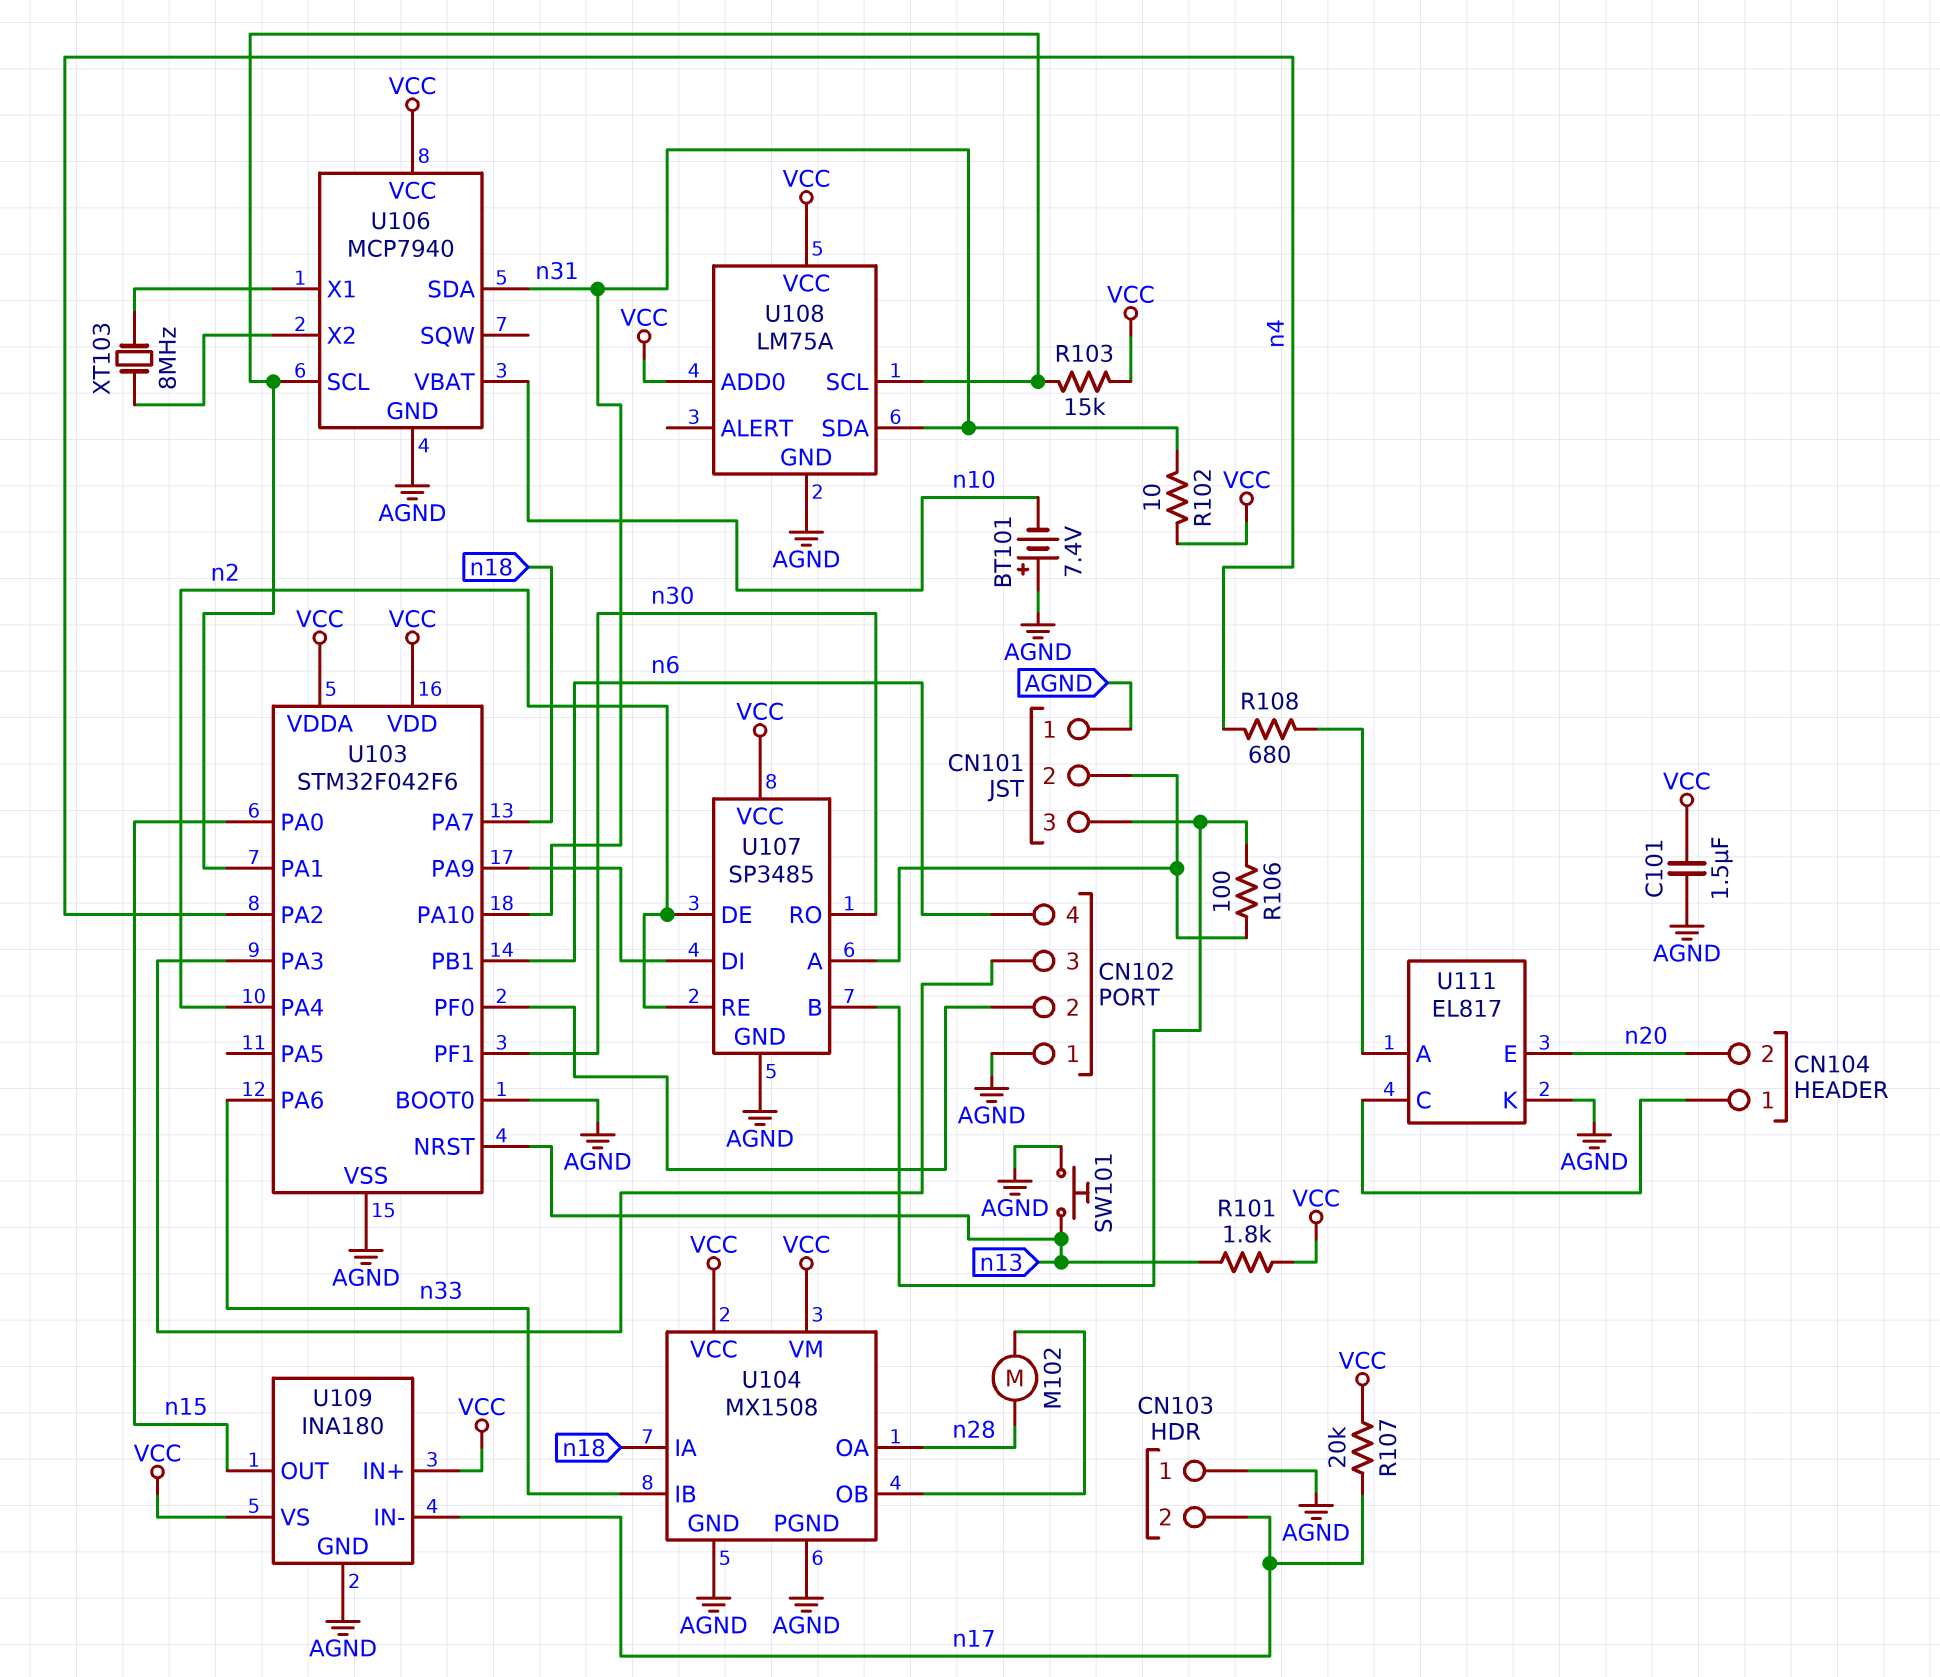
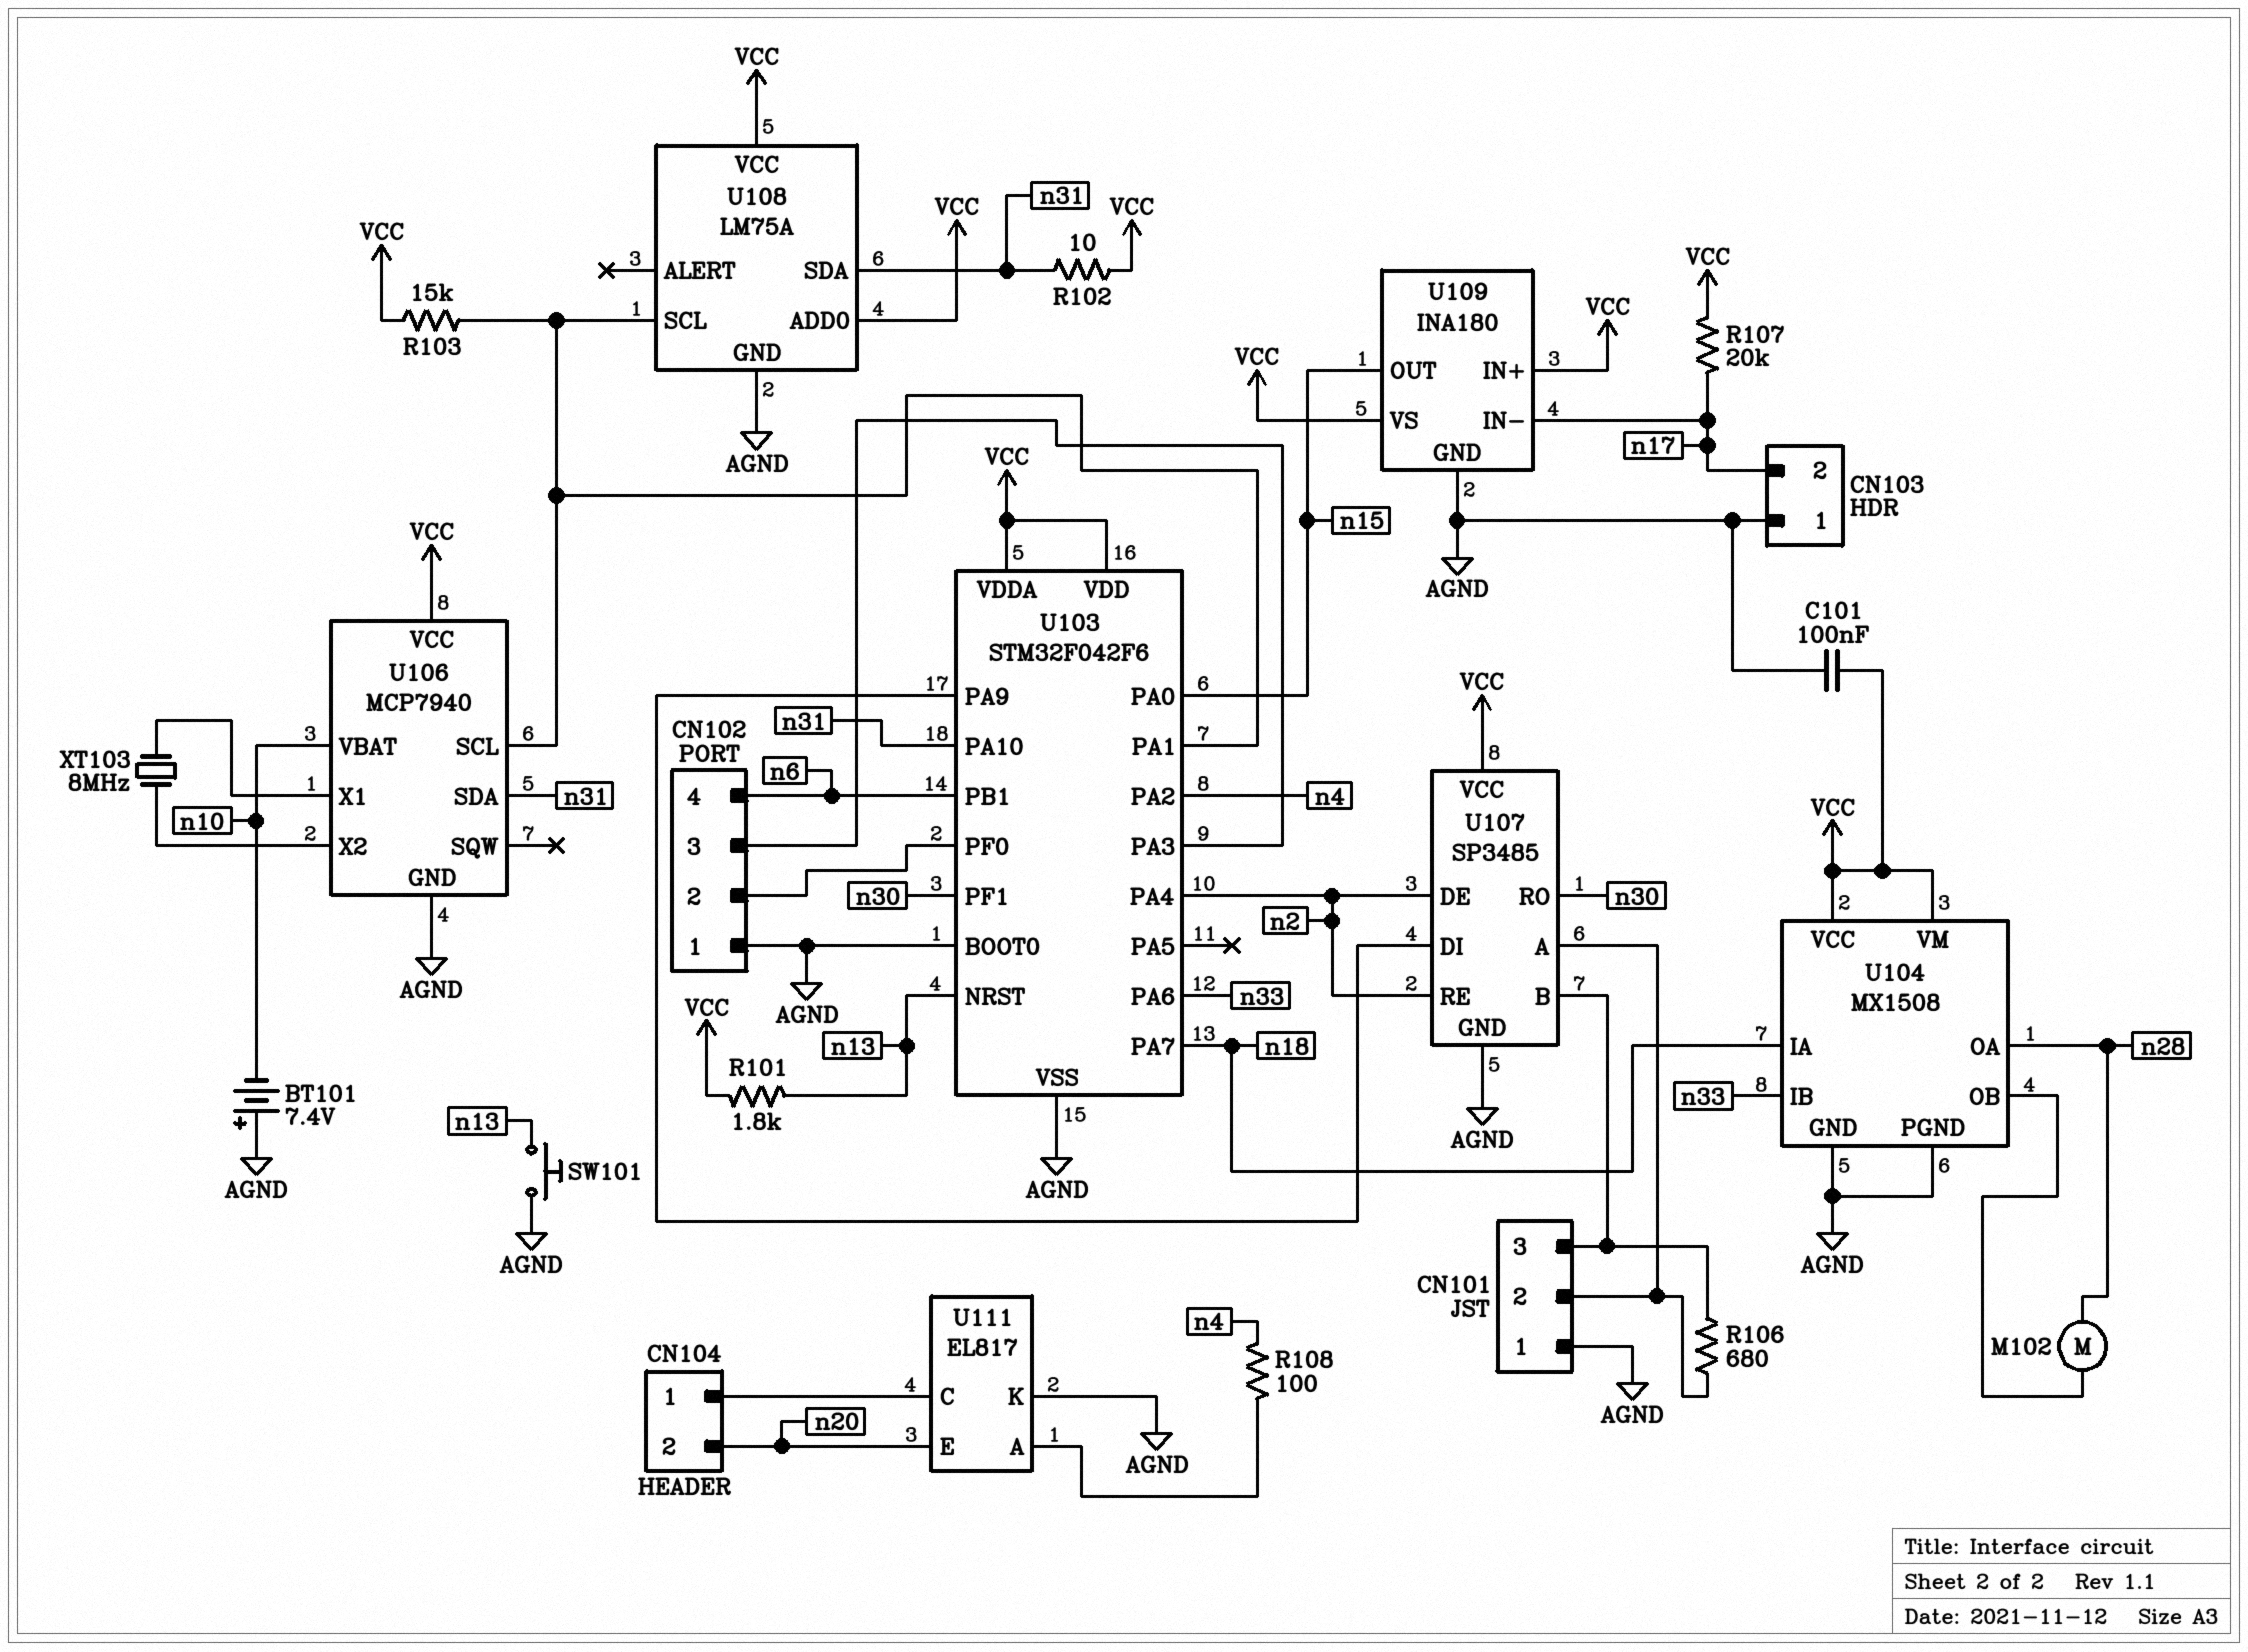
C101: 1.5uF (AGND, VCC) -> 100nF (AGND, VCC)
R106: 100 (CN101/2, CN101/3) -> 680 (CN101/2, CN101/3)
R108: 680 (U111/A, n4) -> 100 (U111/A, n4)

